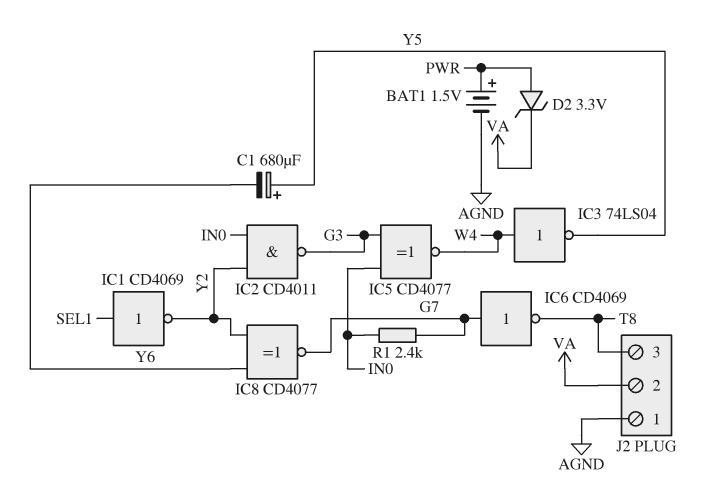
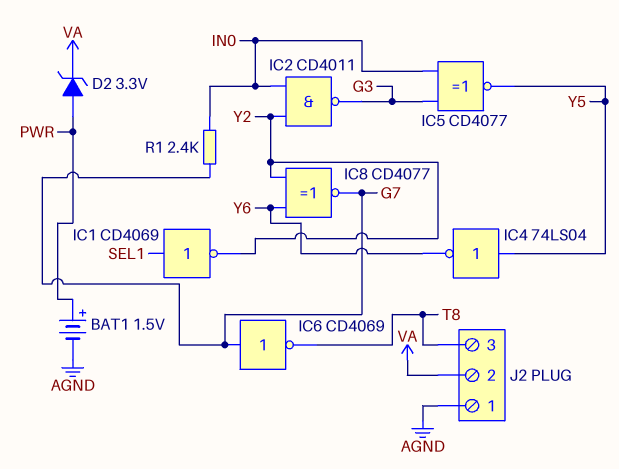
C1: 680uF (plus Y5, minus Y6) -> none
IC3: NOT 74LS04 (in W4, out Y5) -> none
IC4: none -> NOT 74LS04 (in Y5, out Y6)
IC5: XNOR CD4077 (in G3, in IN0, out W4) -> XNOR CD4077 (in G3, in IN0, out Y5)

